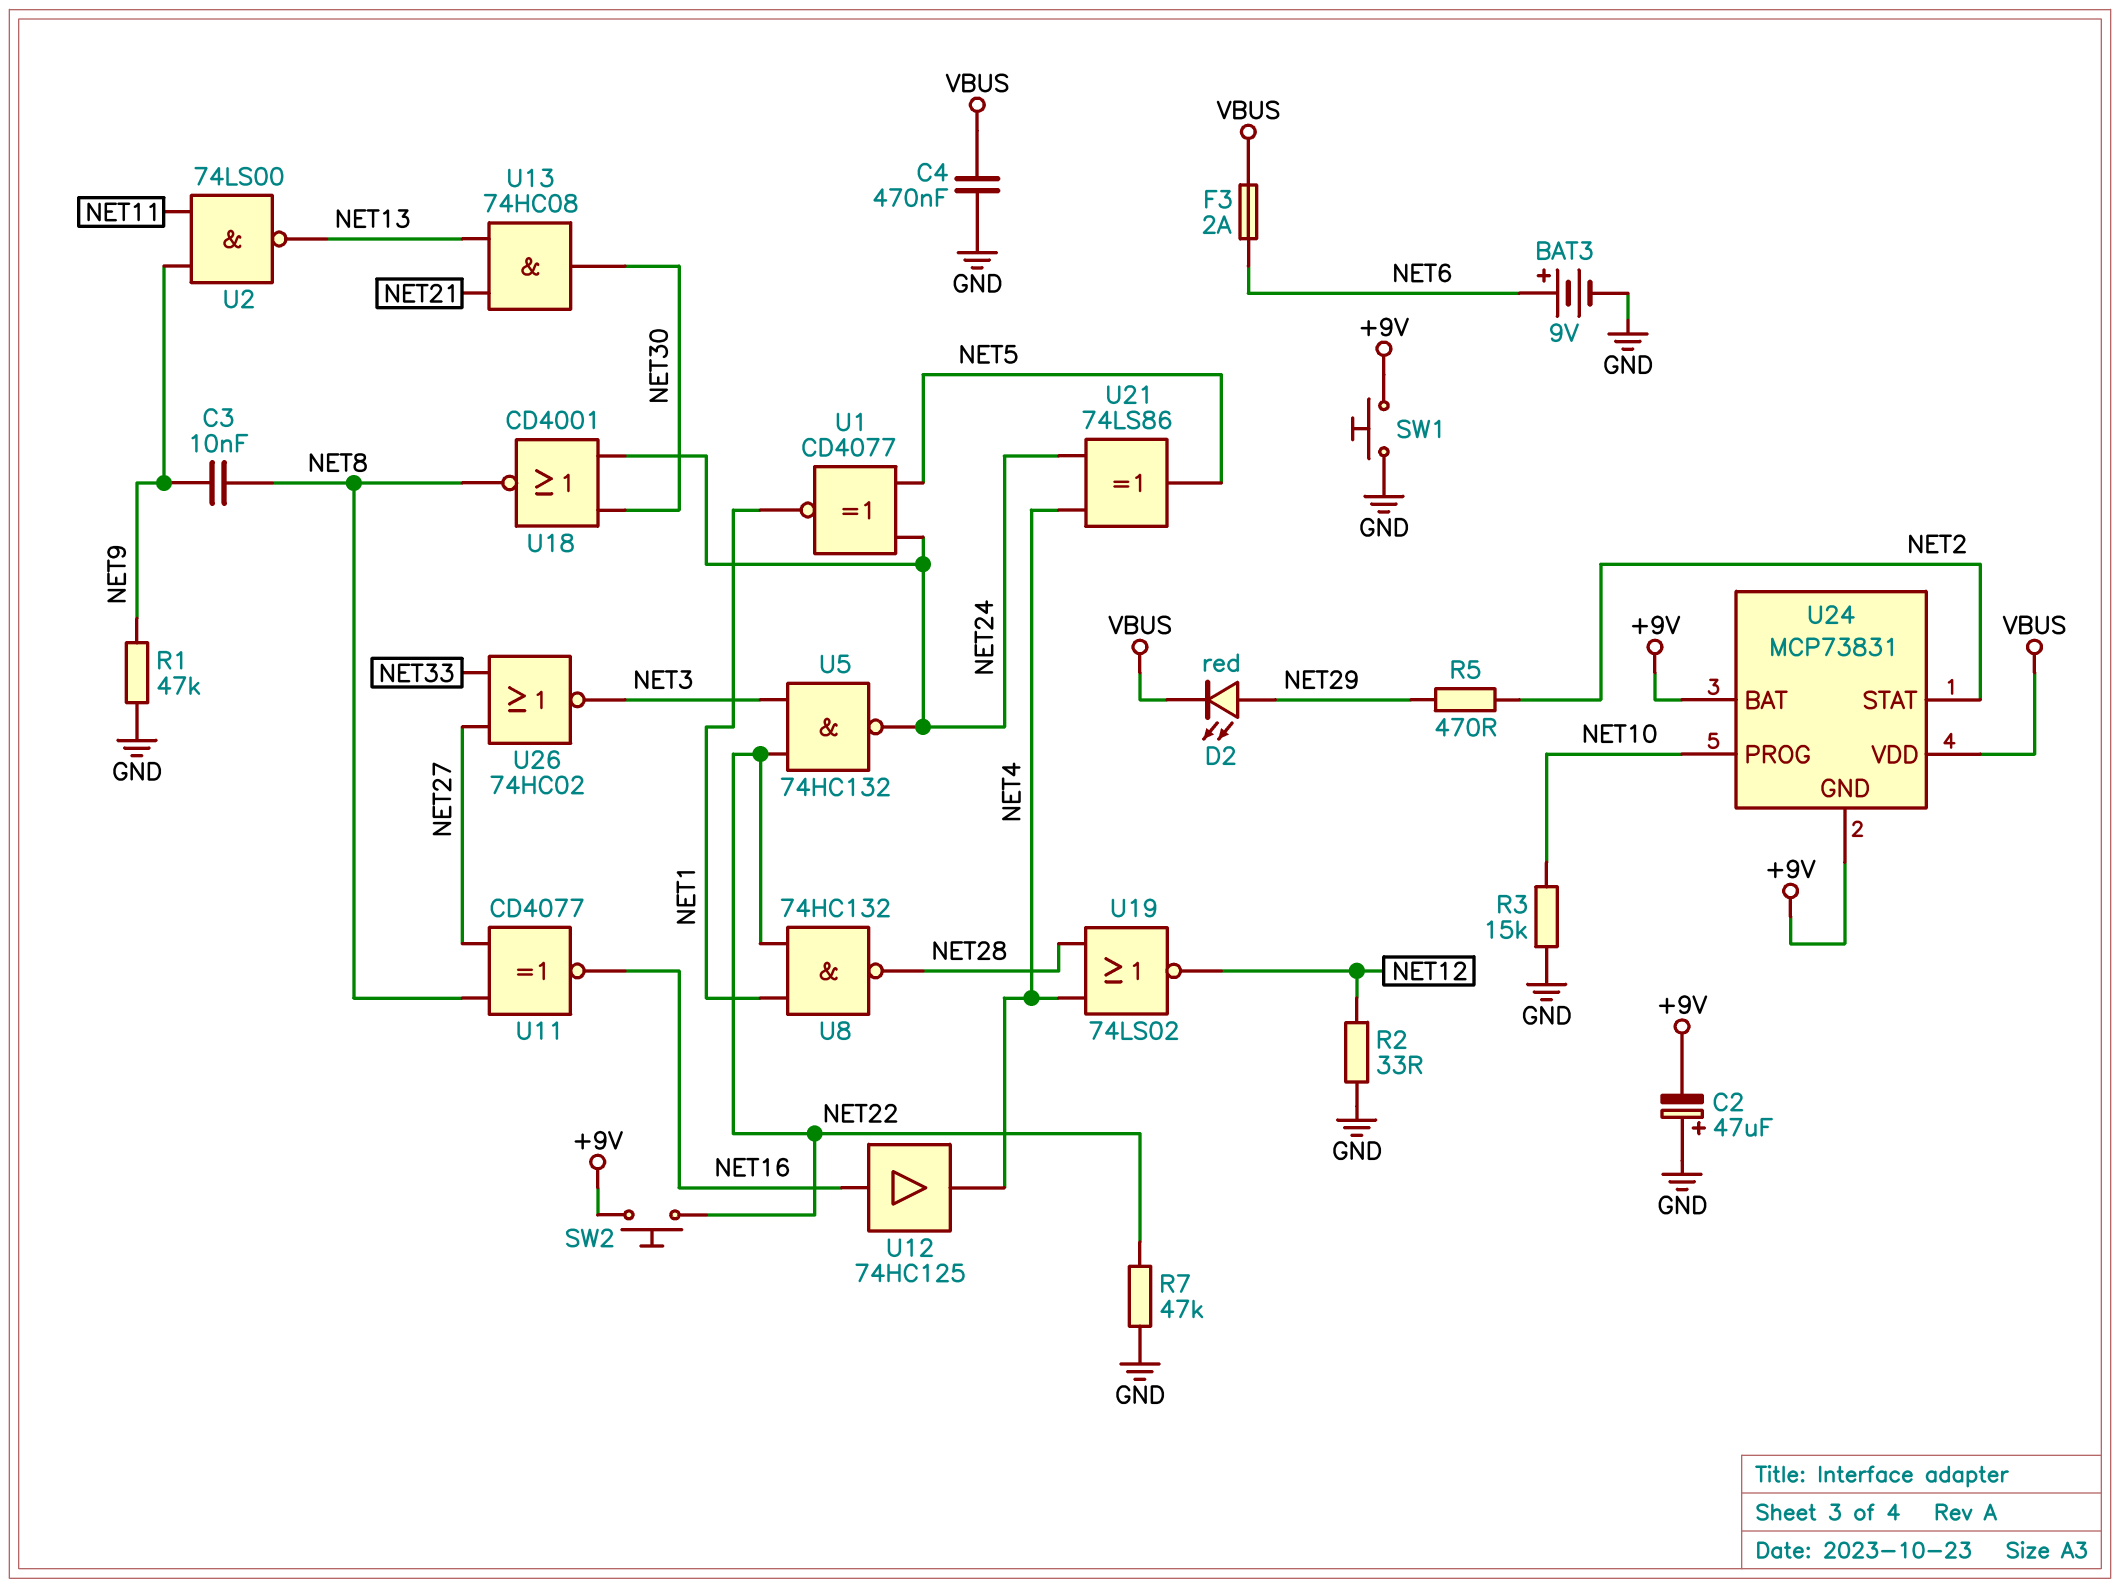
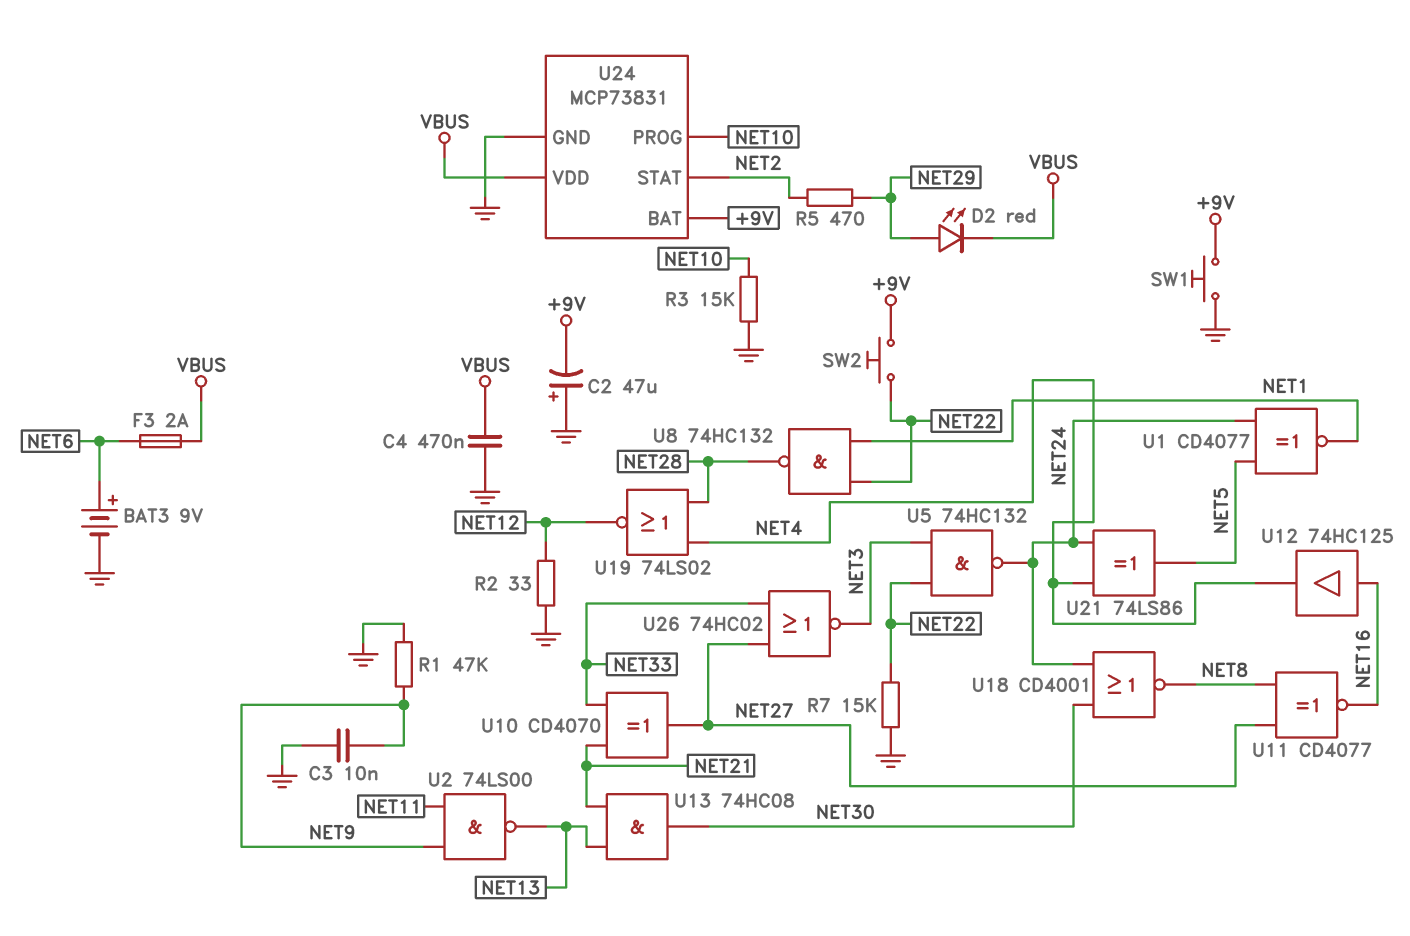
C3: 10nF (NET8, NET9) -> 10nF (GND, NET9)
R7: 47k (GND, NET22) -> 15k (GND, NET22)
U10: none -> XOR CD4070 (in NET21, in NET33, out NET27)
U24 pin GND: +9V -> GND

